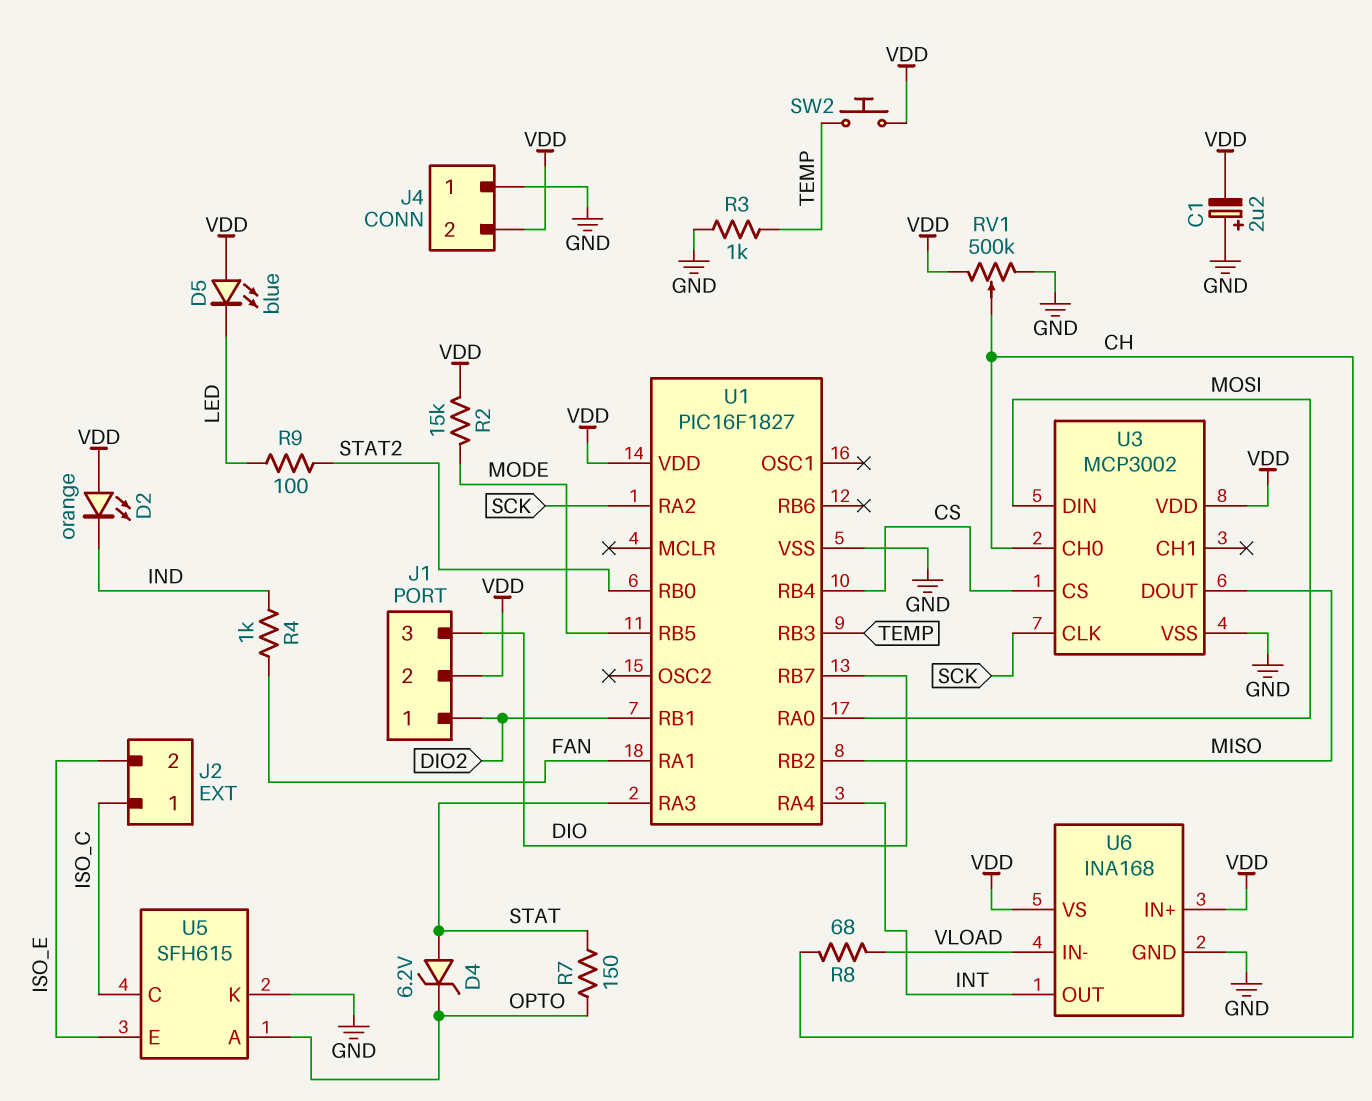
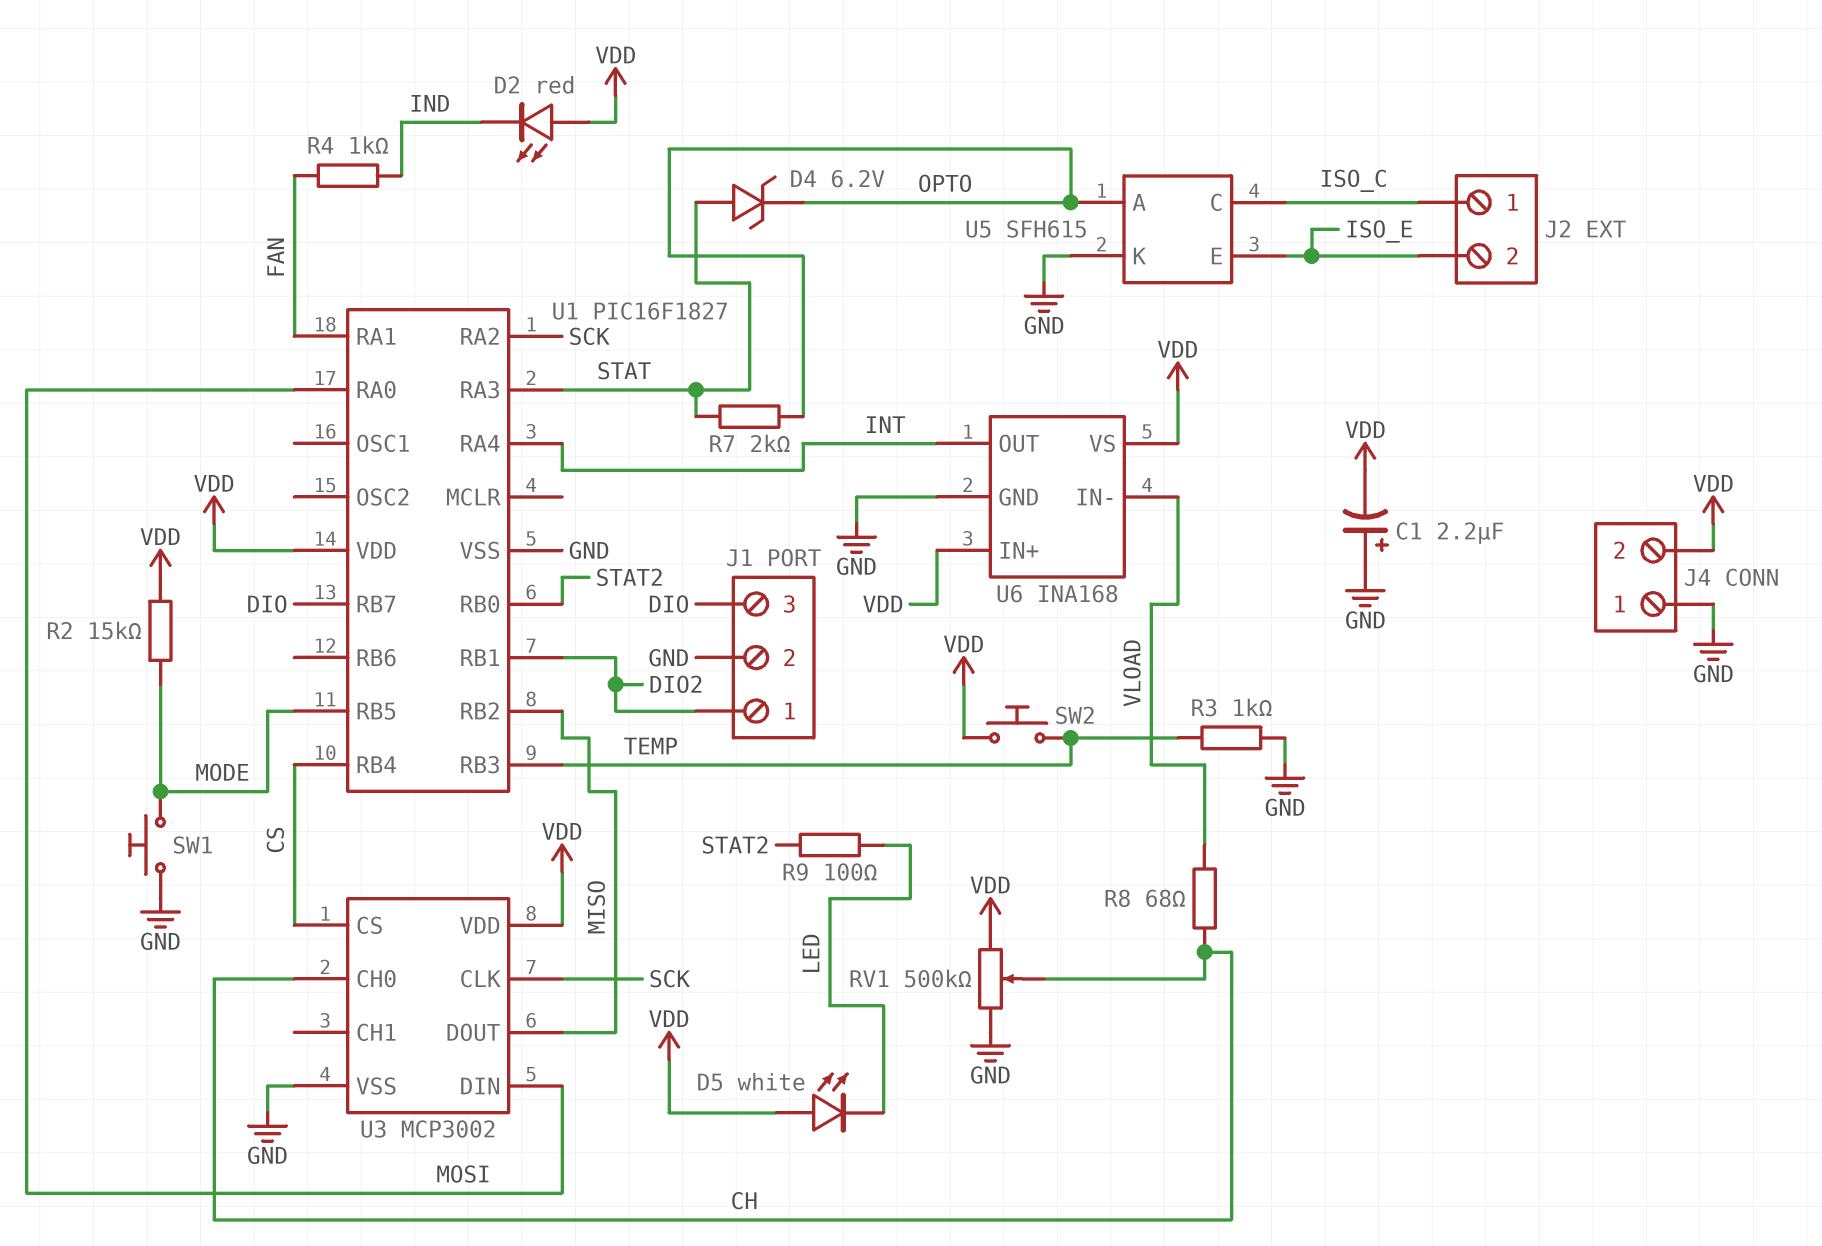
D2: LED orange (A VDD, K IND) -> LED red (A VDD, K IND)
D5: LED blue (A VDD, K LED) -> LED white (A VDD, K LED)
J1 pin 2: VDD -> GND
R7: 150 (OPTO, STAT) -> 2k (OPTO, STAT)
SW1: none -> button (GND, MODE)

